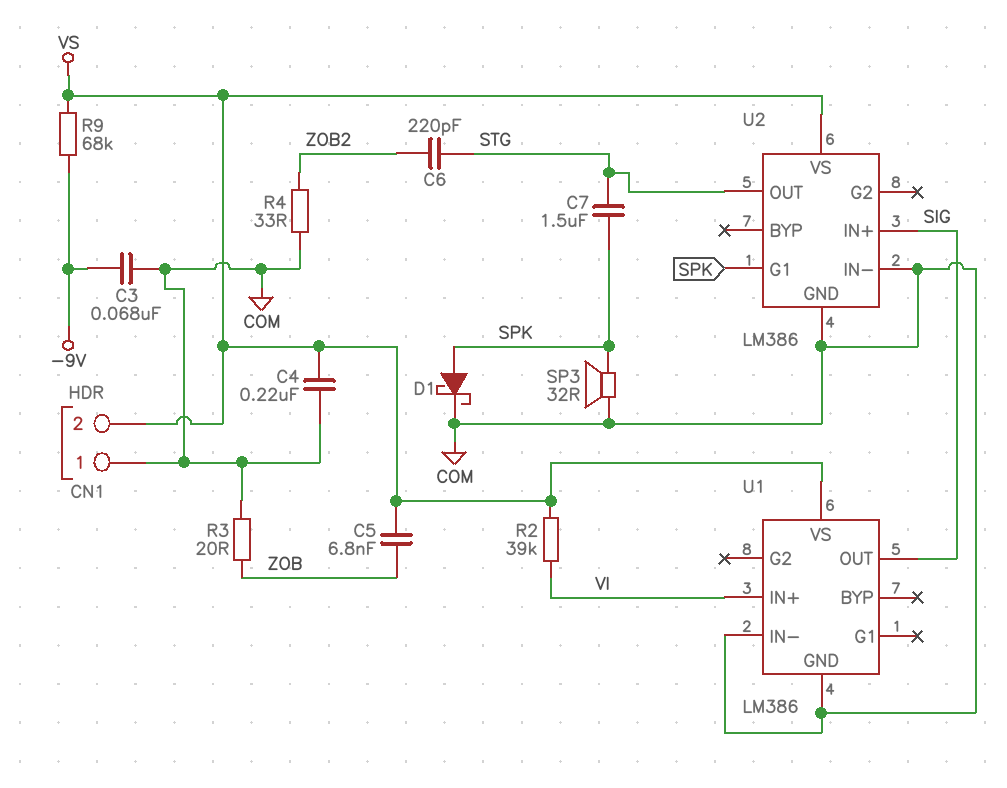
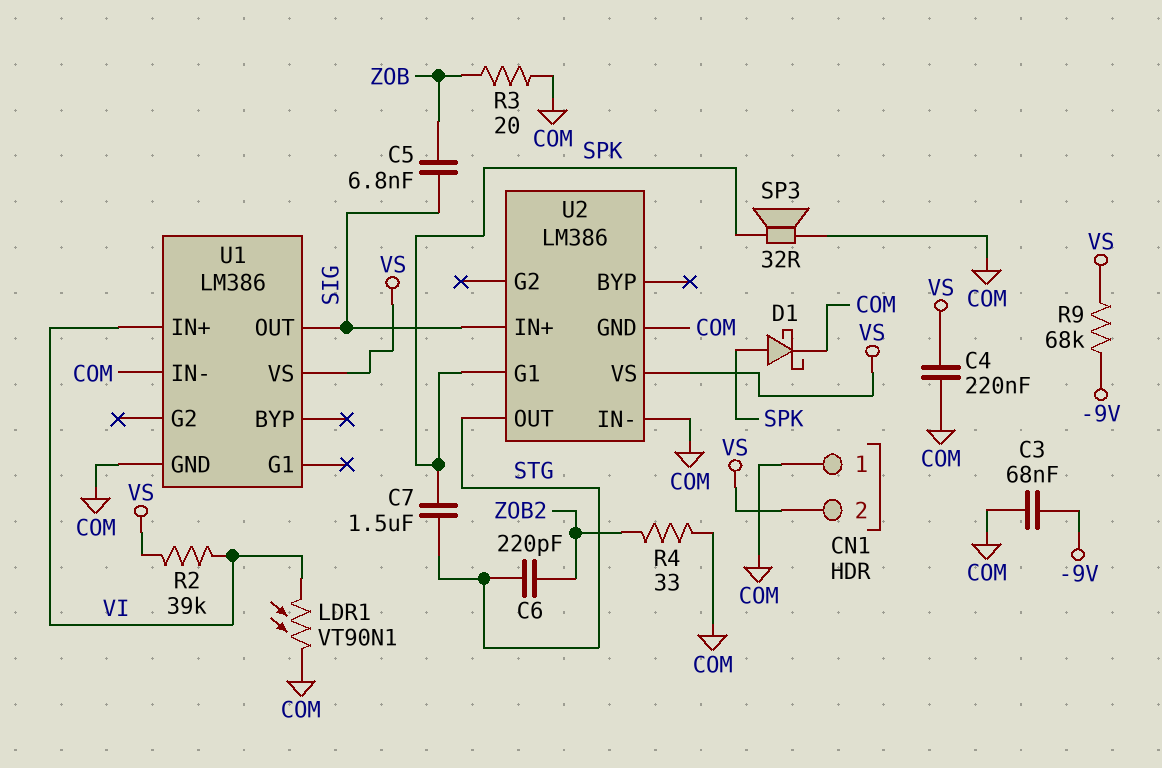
C5: 6.8nF (VS, ZOB) -> 6.8nF (SIG, ZOB)
LDR1: none -> VT90N1 (COM, VI)

